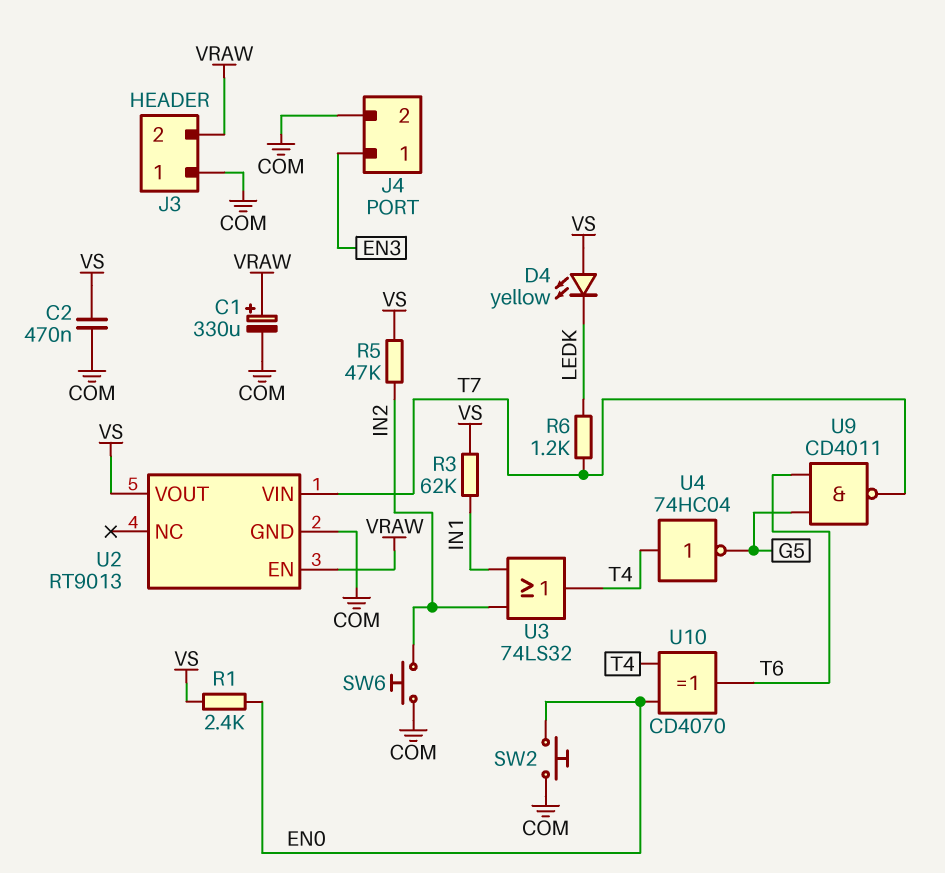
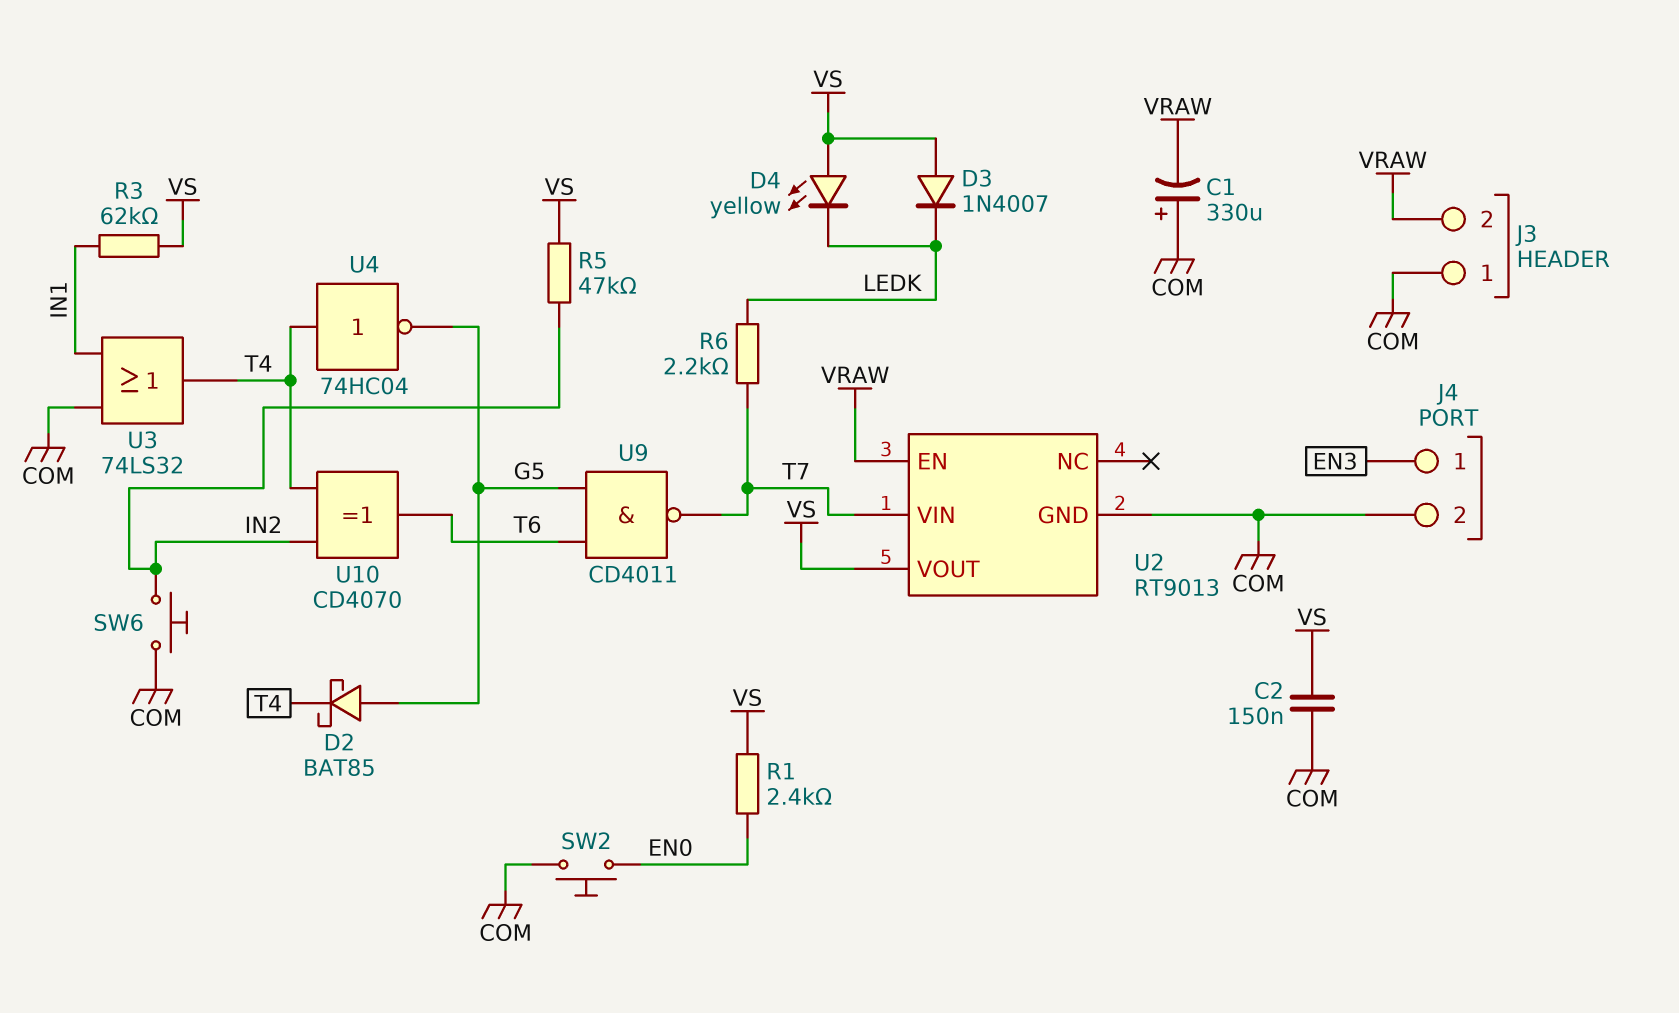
C1: 330uF (plus VRAW, minus COM) -> 330uF (plus COM, minus VRAW)
C2: 470nF (COM, VS) -> 150nF (COM, VS)
D2: none -> schottky BAT85 (A G5, K T4)
D3: none -> diode 1N4007 (A VS, K LEDK)
R6: 1.2k (LEDK, T7) -> 2.2k (LEDK, T7)
U3: OR 74LS32 (in IN1, in IN2, out T4) -> OR 74LS32 (in COM, in IN1, out T4)
U10: XOR CD4070 (in EN0, in T4, out T6) -> XOR CD4070 (in IN2, in T4, out T6)

